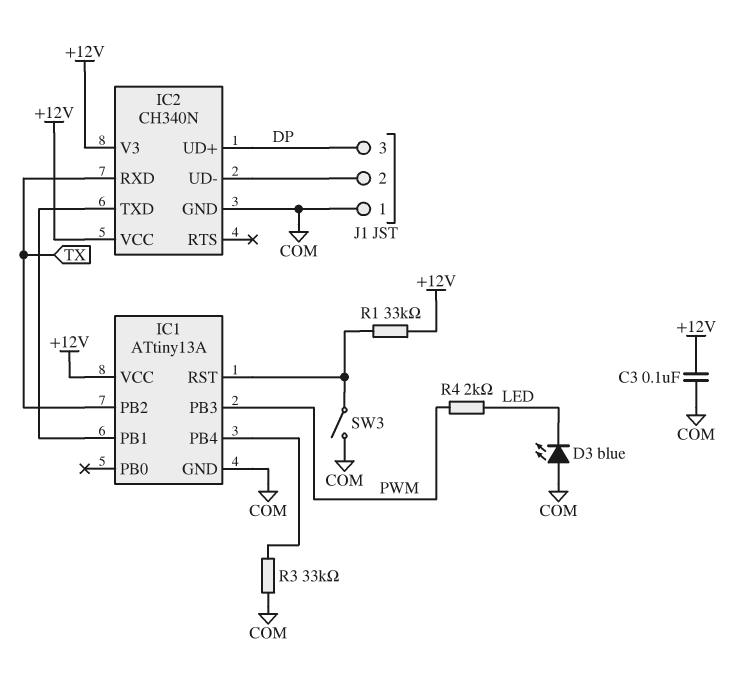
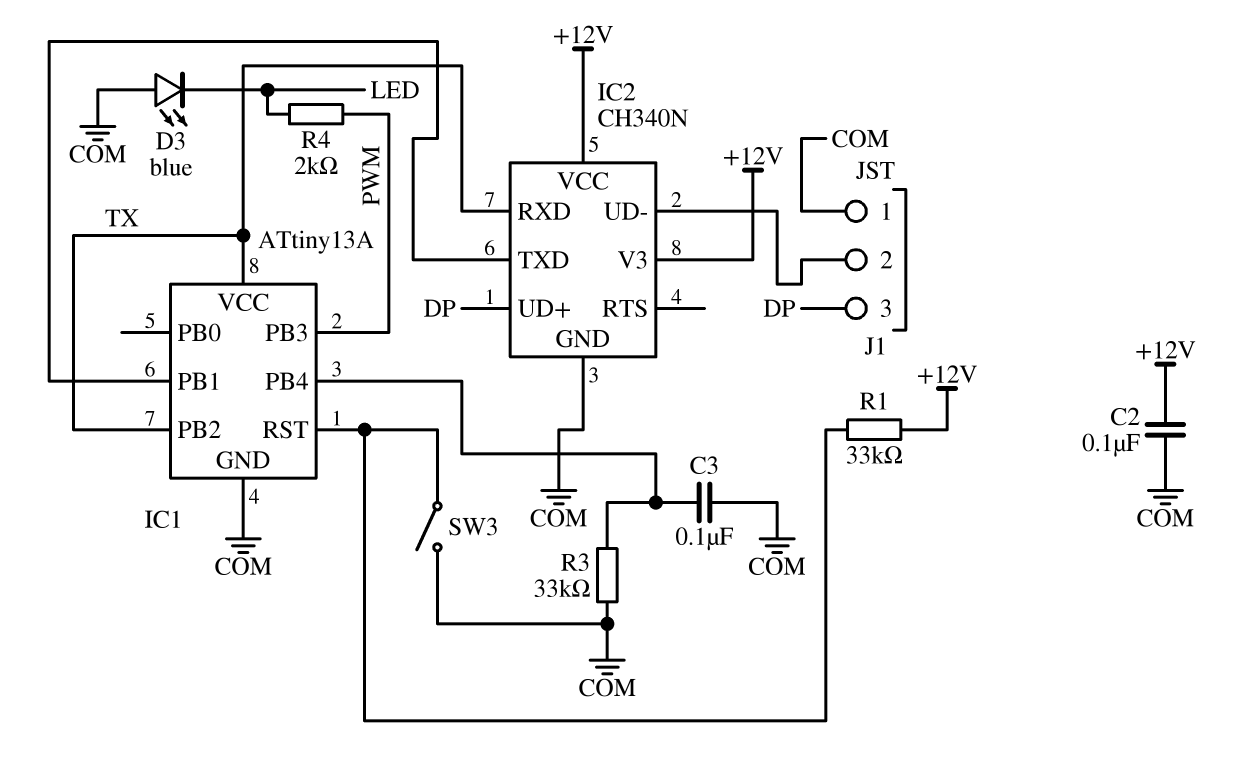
C2: none -> 100nF (+12V, COM)
C3: 100nF (+12V, COM) -> 100nF (COM, IC1/PB4)
IC1 pin VCC: +12V -> TX

